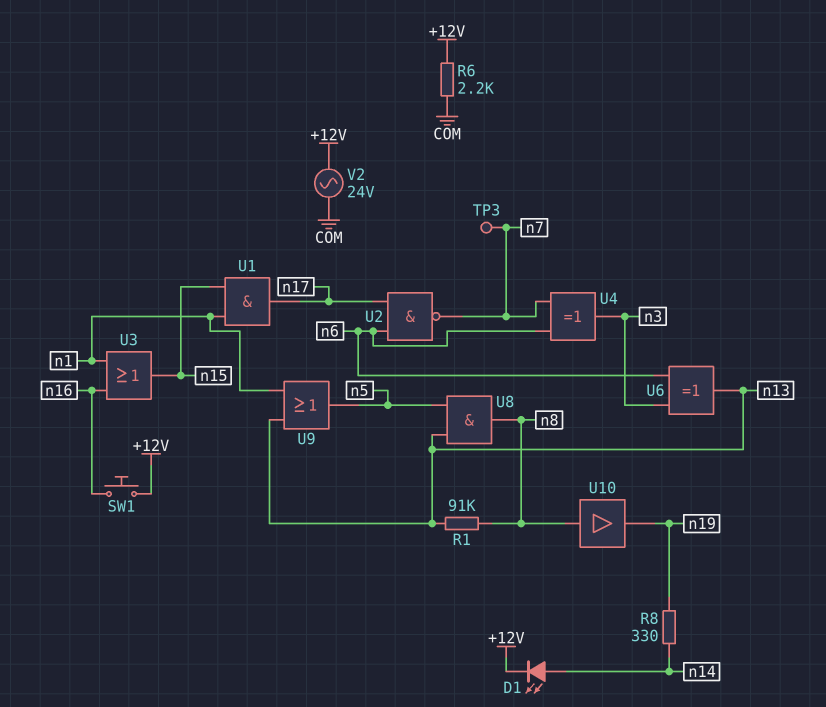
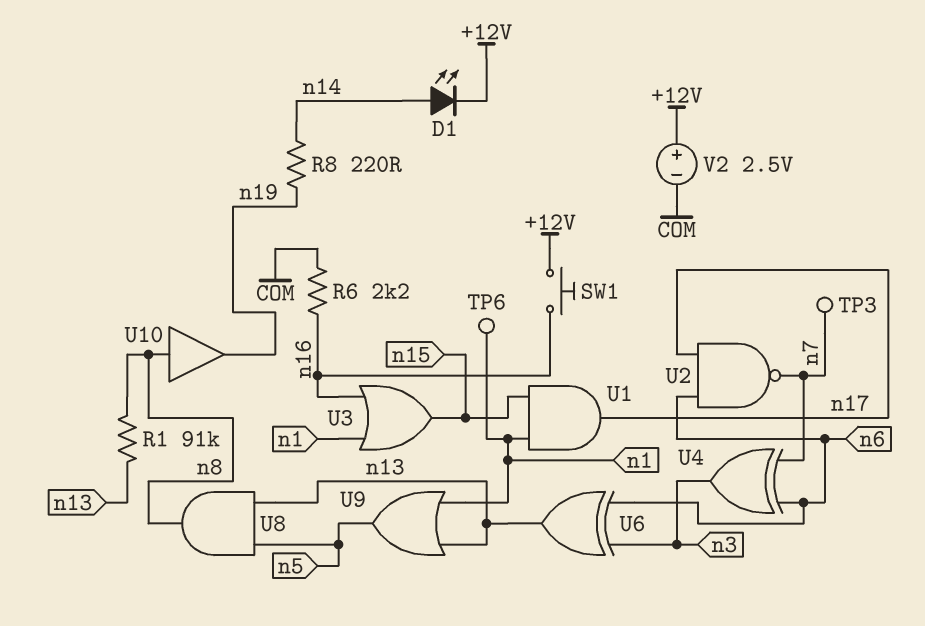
R6: 2.2k (+12V, COM) -> 2.2k (COM, n16)
R8: 330 (n14, n19) -> 220 (n14, n19)
TP6: none -> test point (n1)
V2: AC 24V (+12V, COM) -> 2.5V (plus +12V, minus COM)

